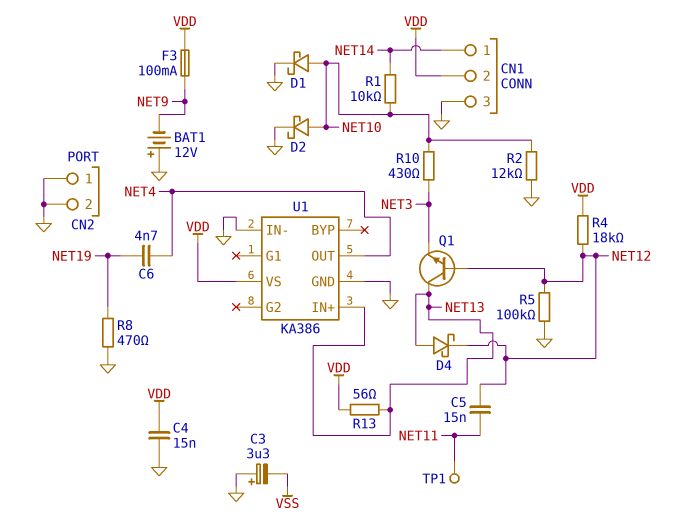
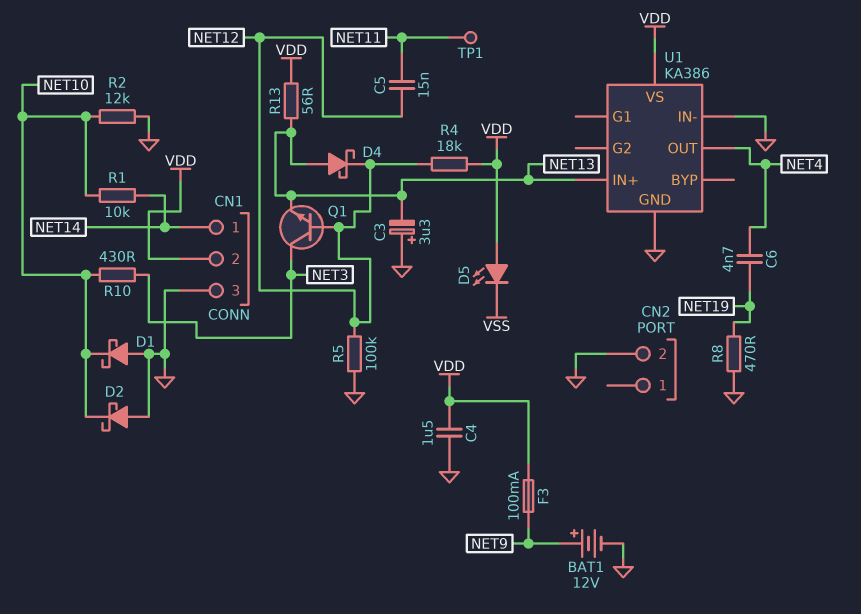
BAT1: 12V (plus GND, minus NET9) -> 12V (plus NET9, minus GND)
C3: 3.3uF (plus GND, minus VSS) -> 3.3uF (plus GND, minus NET13)
C4: 15nF (GND, VDD) -> 1.5uF (GND, VDD)
CN2 pin 1: GND -> none
D1: schottky (A NET10, K GND) -> schottky (A GND, K NET10)
D2: schottky (A NET10, K GND) -> schottky (A GND, K NET10)
D5: none -> LED (A VDD, K VSS)
Q1: NPN (B NET12, C NET13, E NET3) -> NPN (B NET12, C NET3, E NET13)

